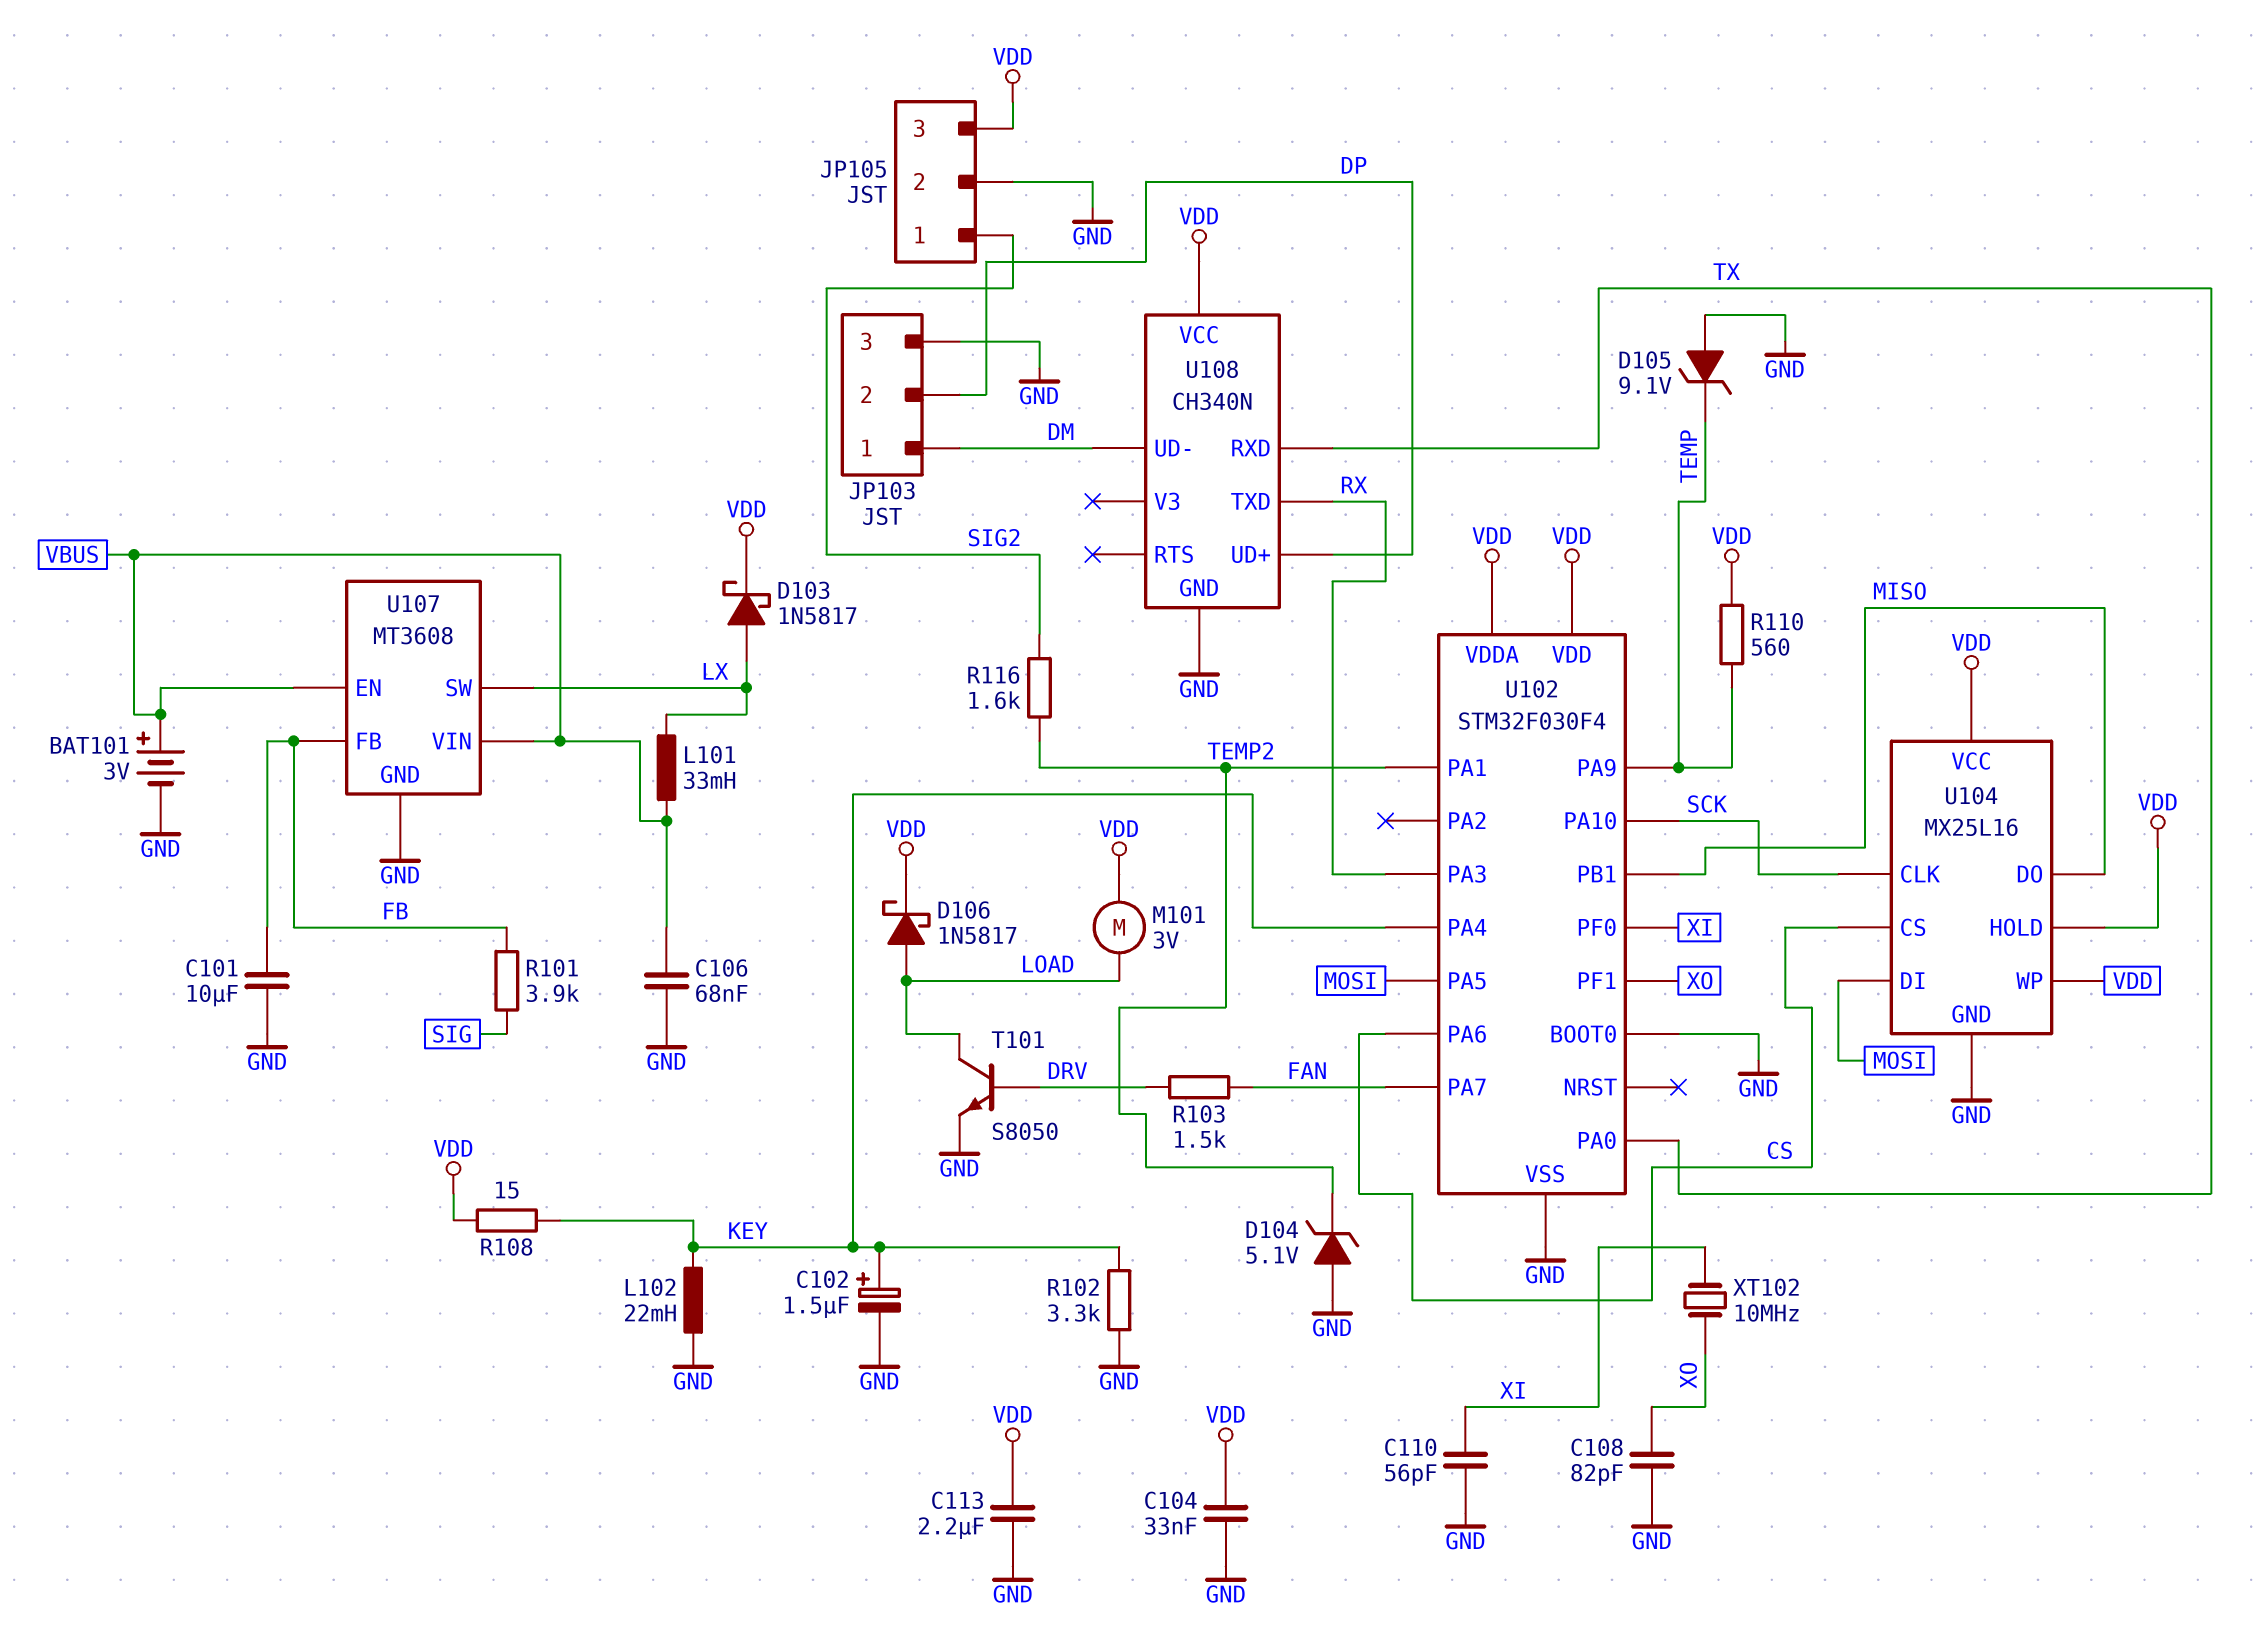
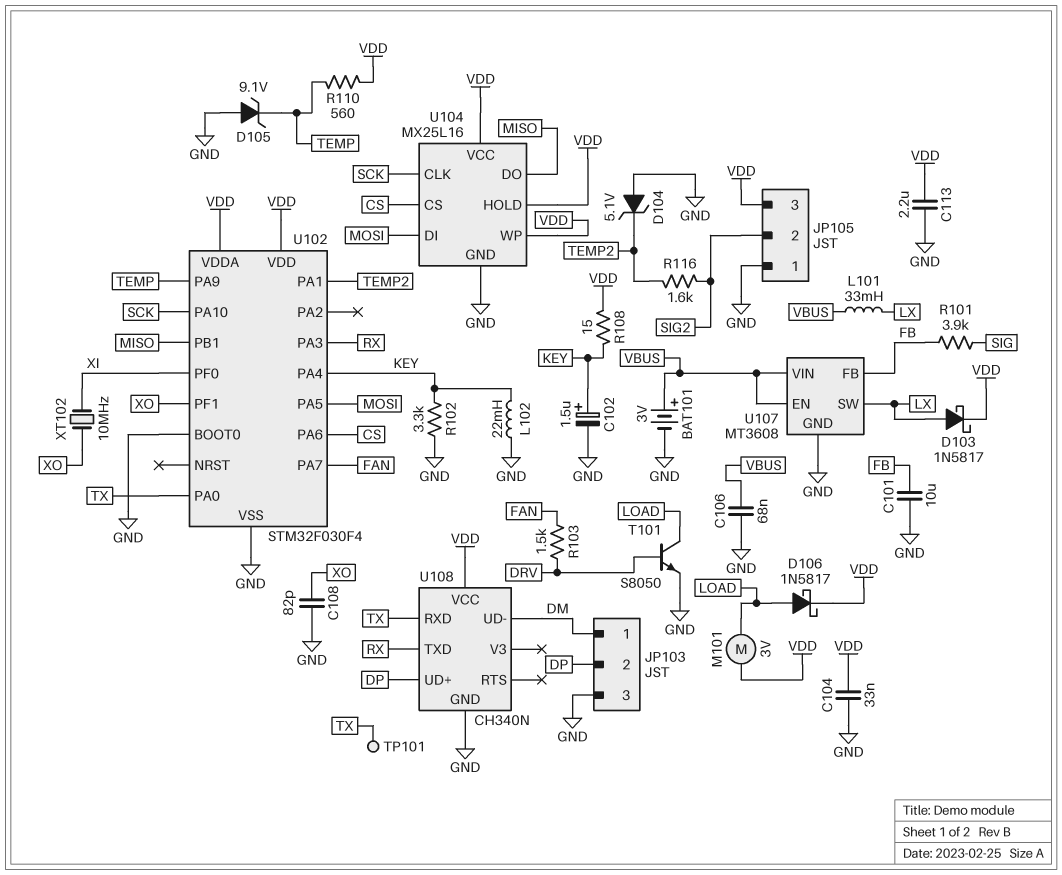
C110: 56pF (GND, XI) -> none
JP105 pin 1: SIG2 -> GND
JP105 pin 2: GND -> SIG2
TP101: none -> test point (TX)

